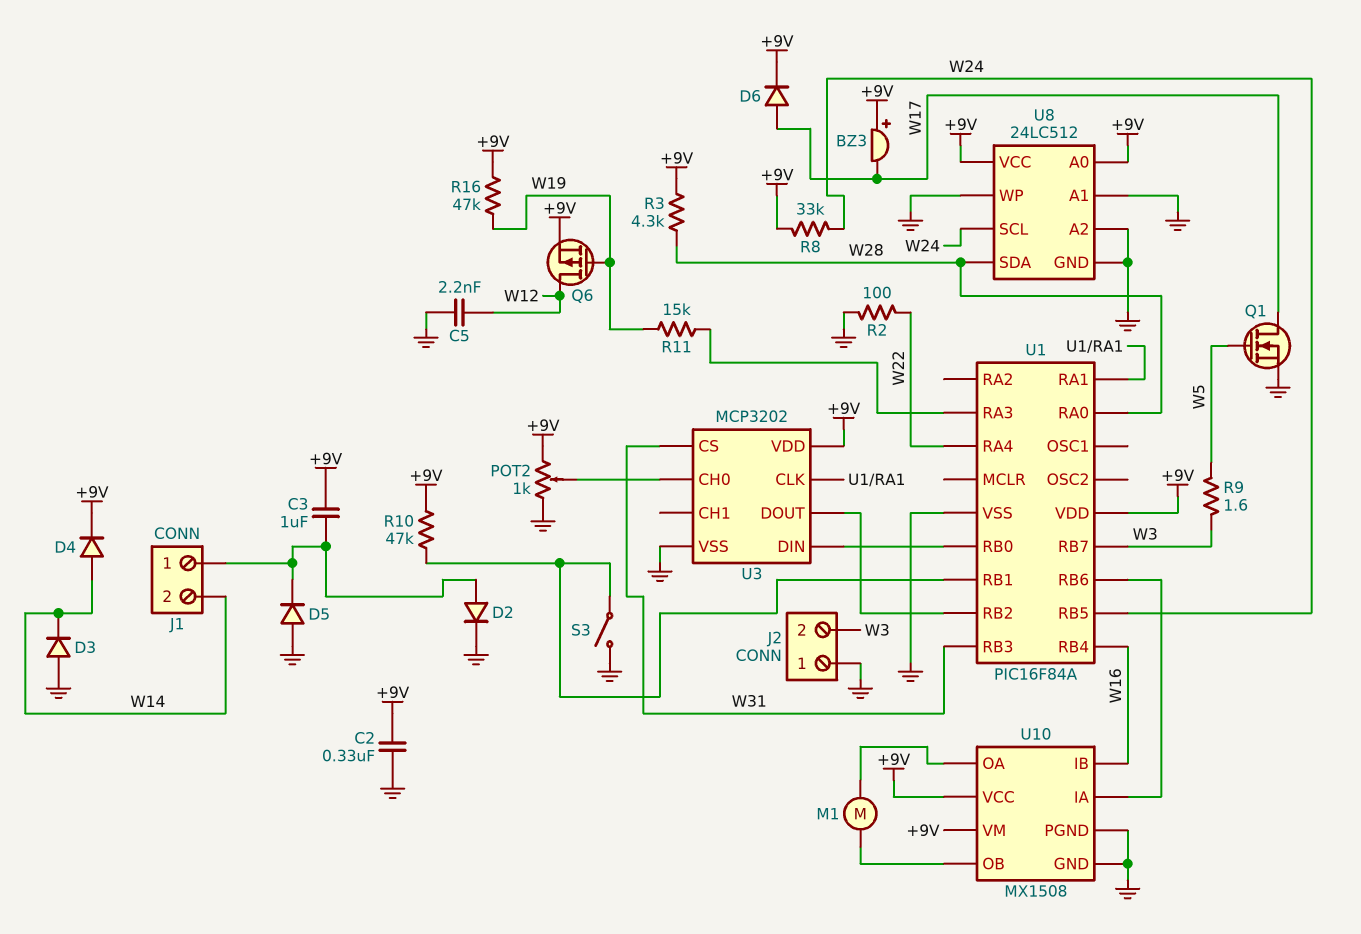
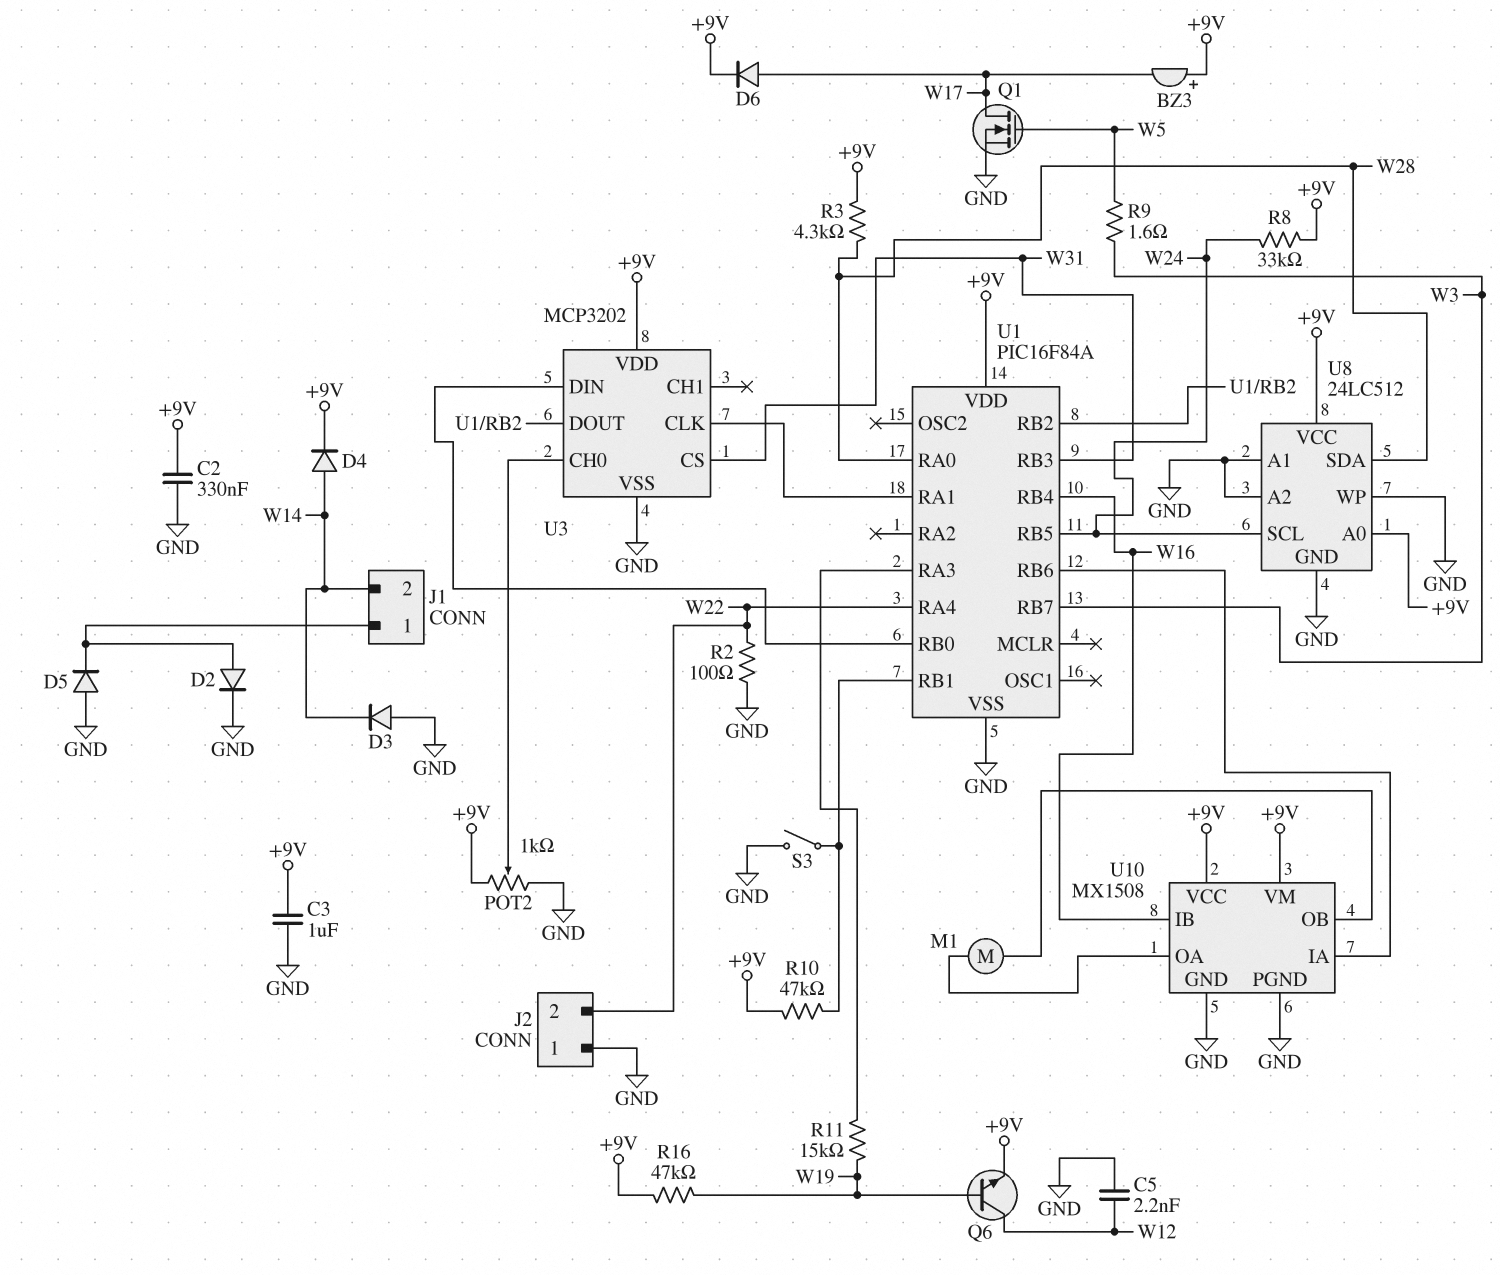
C3: 1uF (+9V, J1/1) -> 1uF (+9V, GND)
J2 pin 2: W3 -> W22
Q6: PMOS (G W19, D W12, S +9V) -> NPN (B W19, C W12, E +9V)

